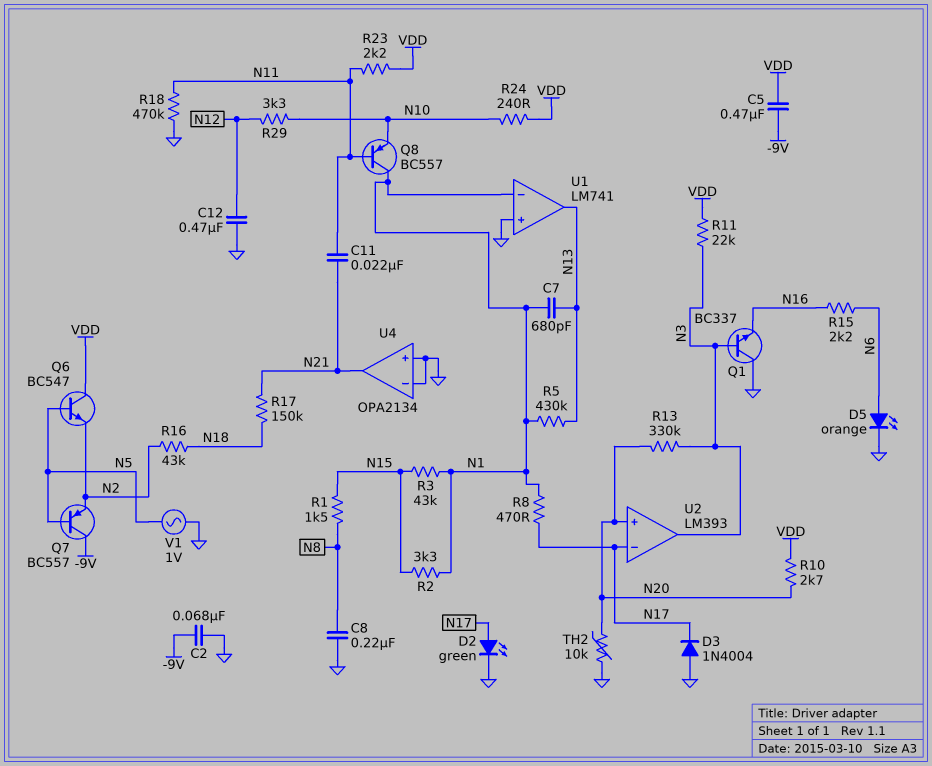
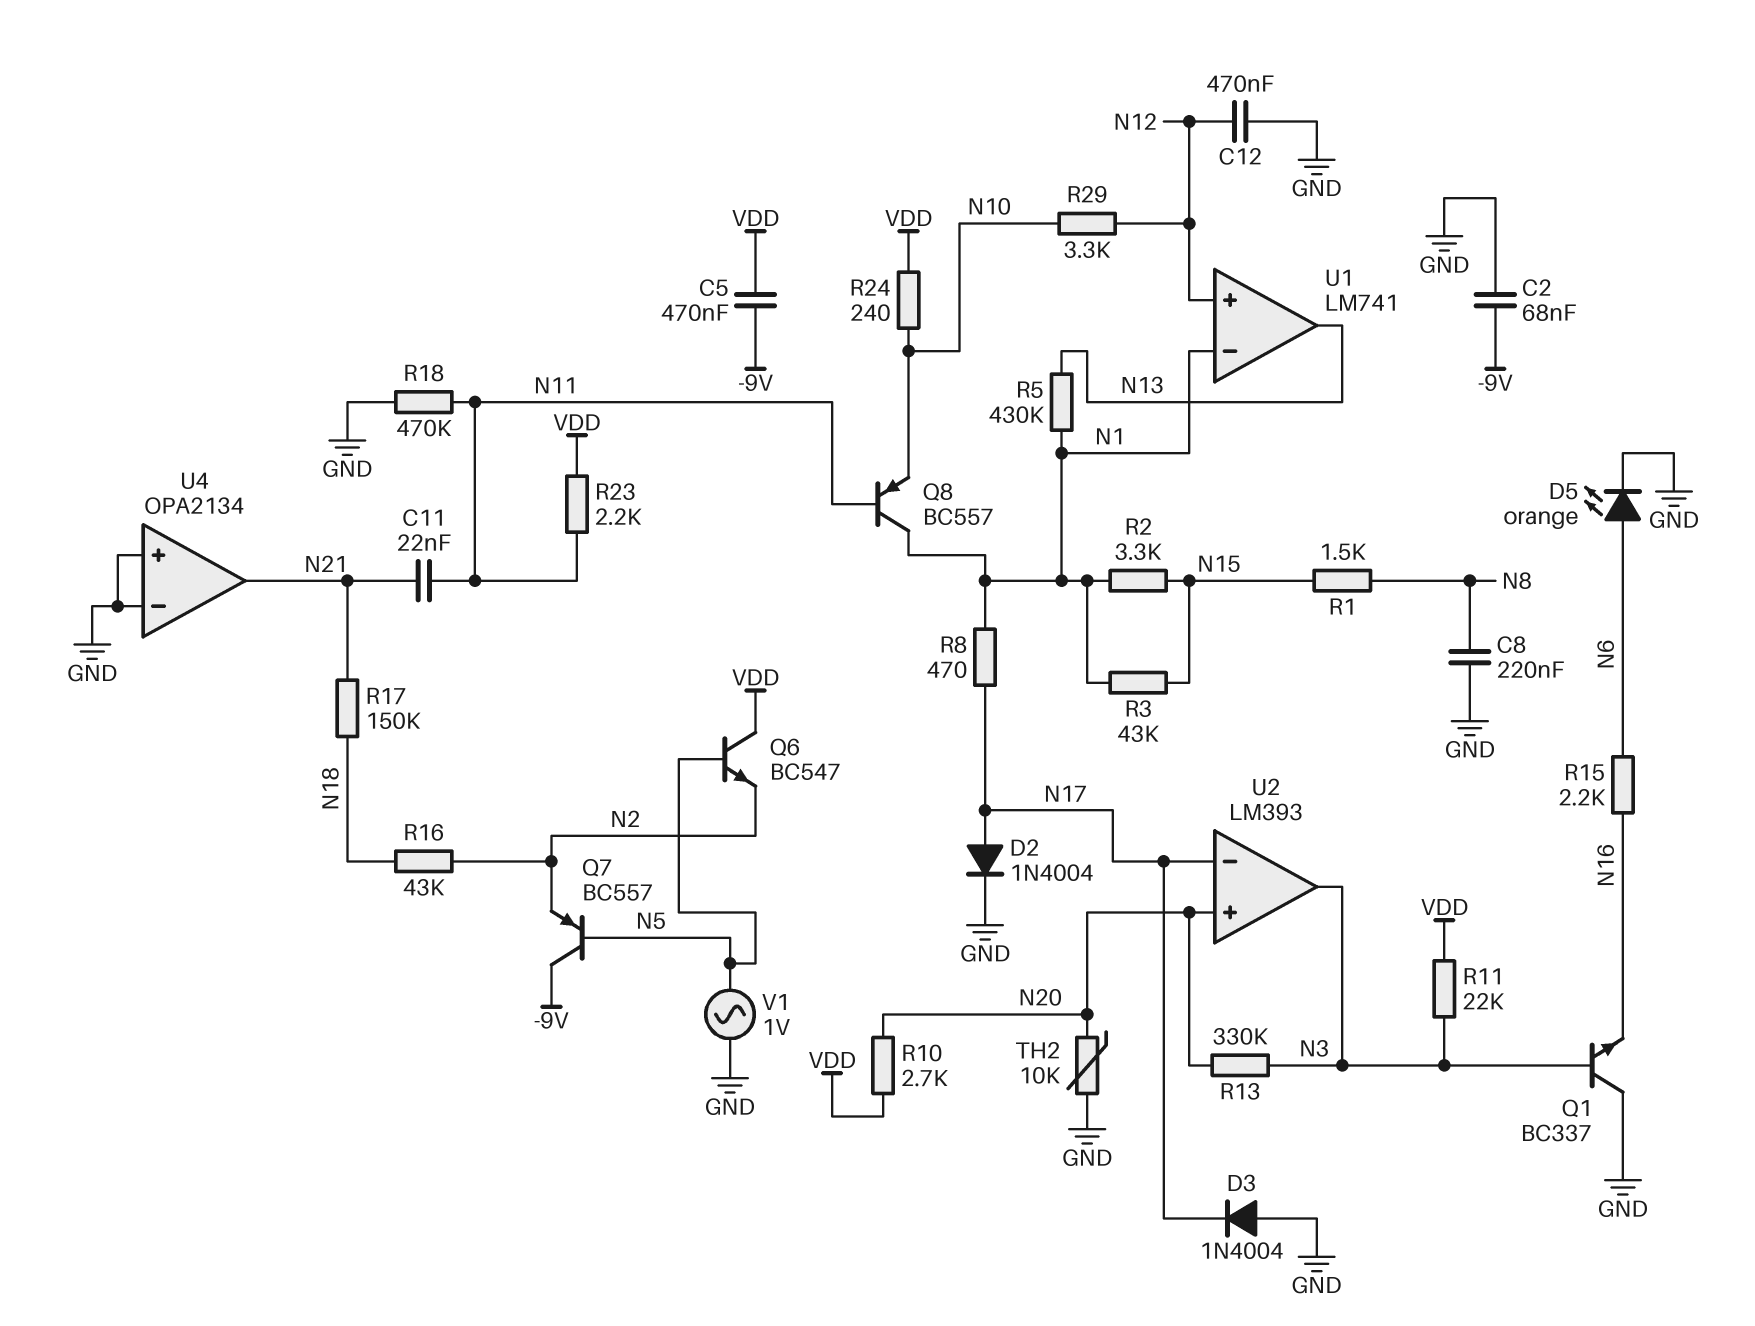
C7: 680pF (N1, N13) -> none
D2: LED green (A N17, K GND) -> diode 1N4004 (A N17, K GND)
U1 pin in+: GND -> N12

